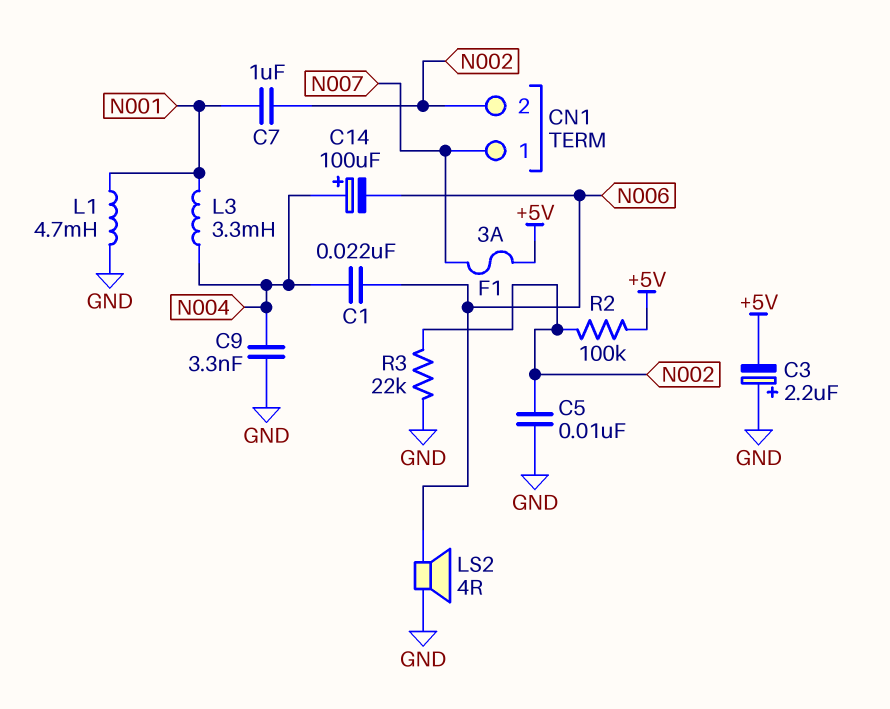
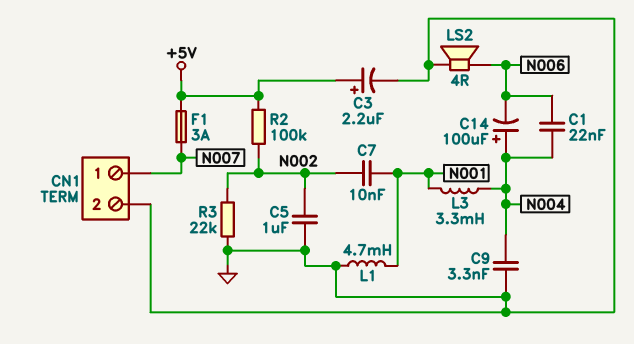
C3: 2.2uF (plus GND, minus +5V) -> 2.2uF (plus +5V, minus GND)
C5: 10nF (GND, N002) -> 1uF (GND, N002)
C7: 1uF (N001, N002) -> 10nF (N001, N002)
CN1 pin 2: N002 -> GND

